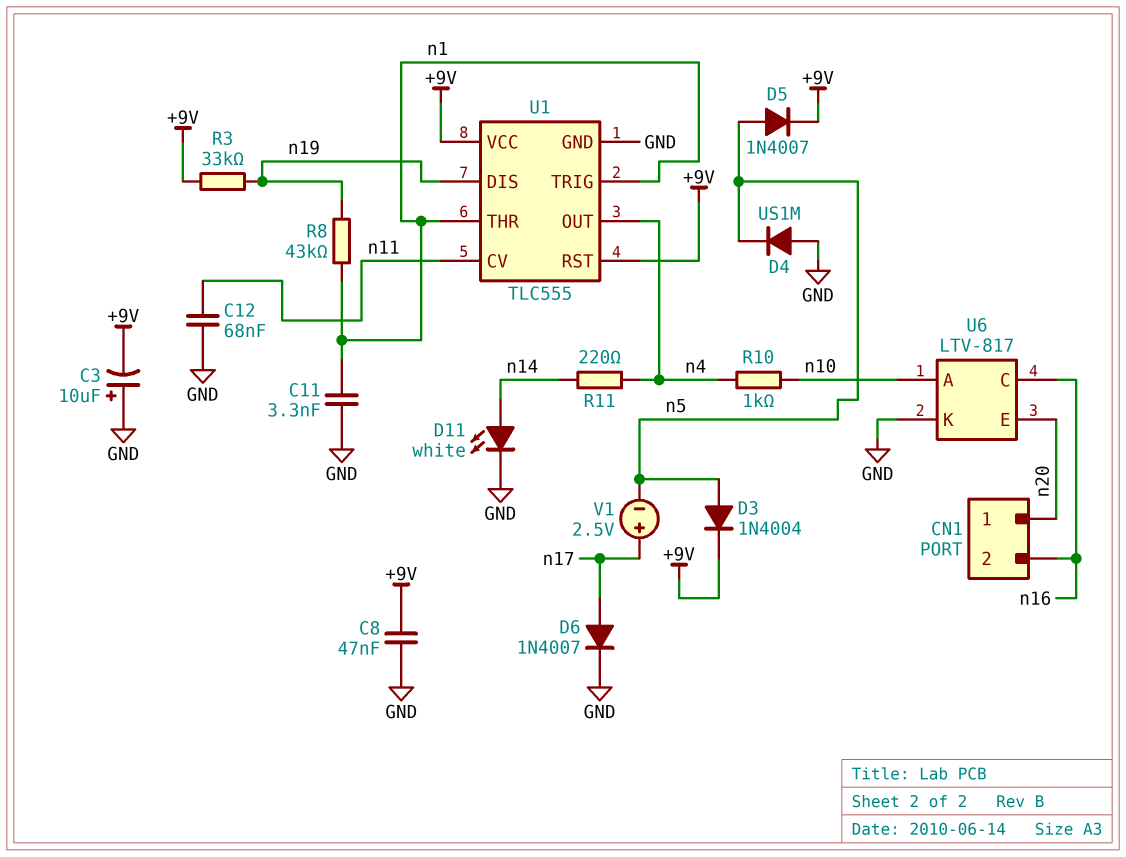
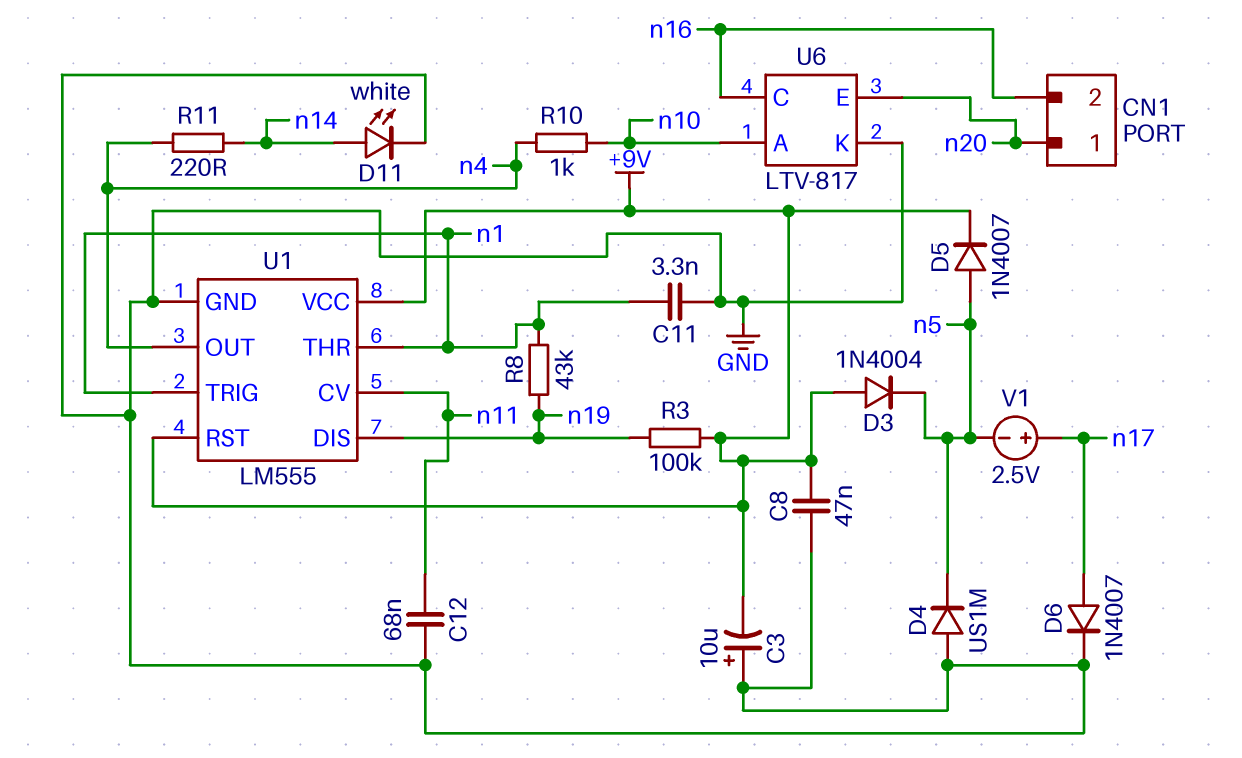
D3: diode 1N4004 (A n5, K +9V) -> diode 1N4004 (A +9V, K n5)
R3: 33k (+9V, n19) -> 100k (+9V, n19)
U1: TLC555 -> LM555

